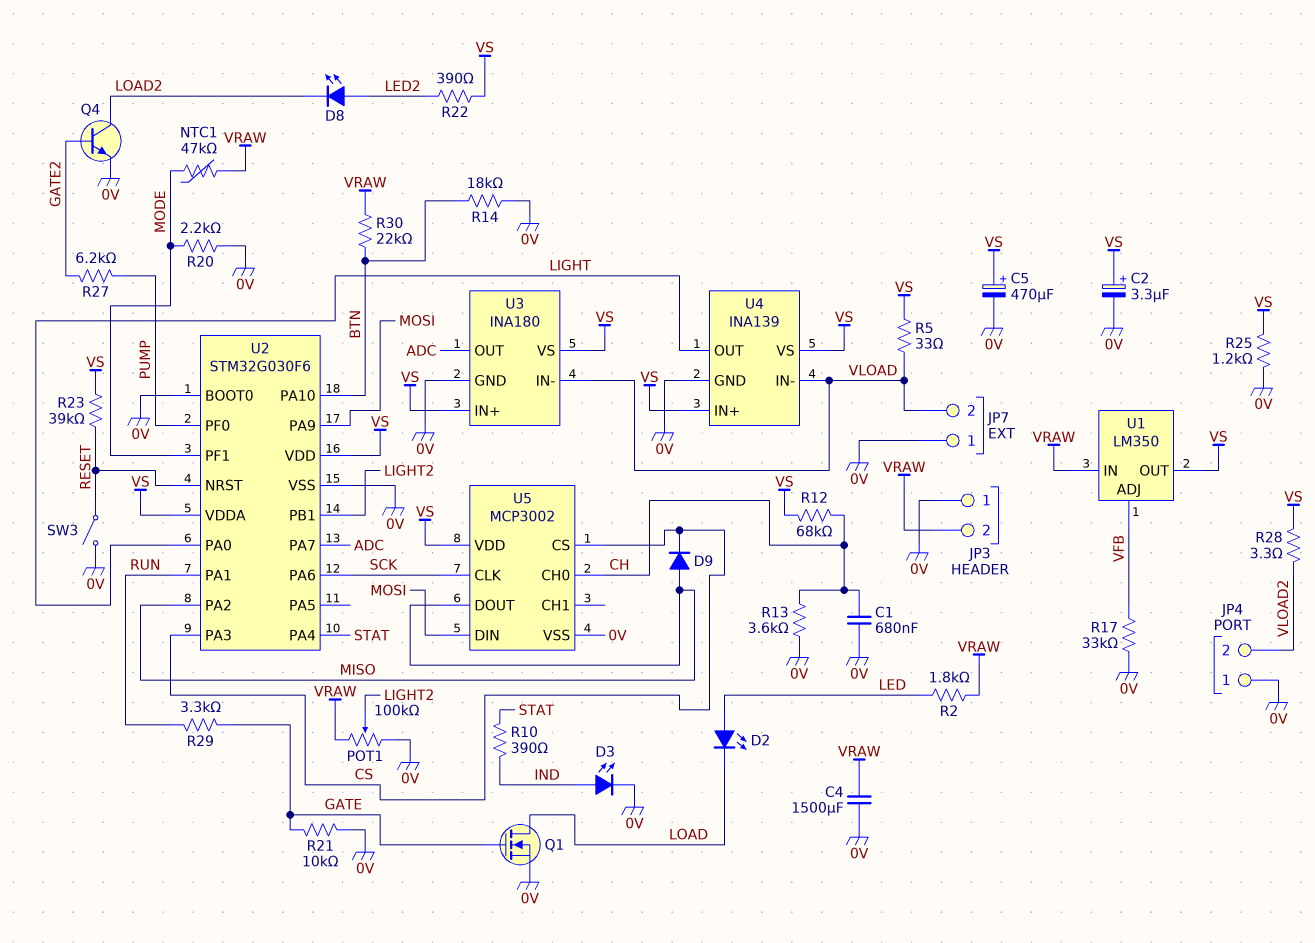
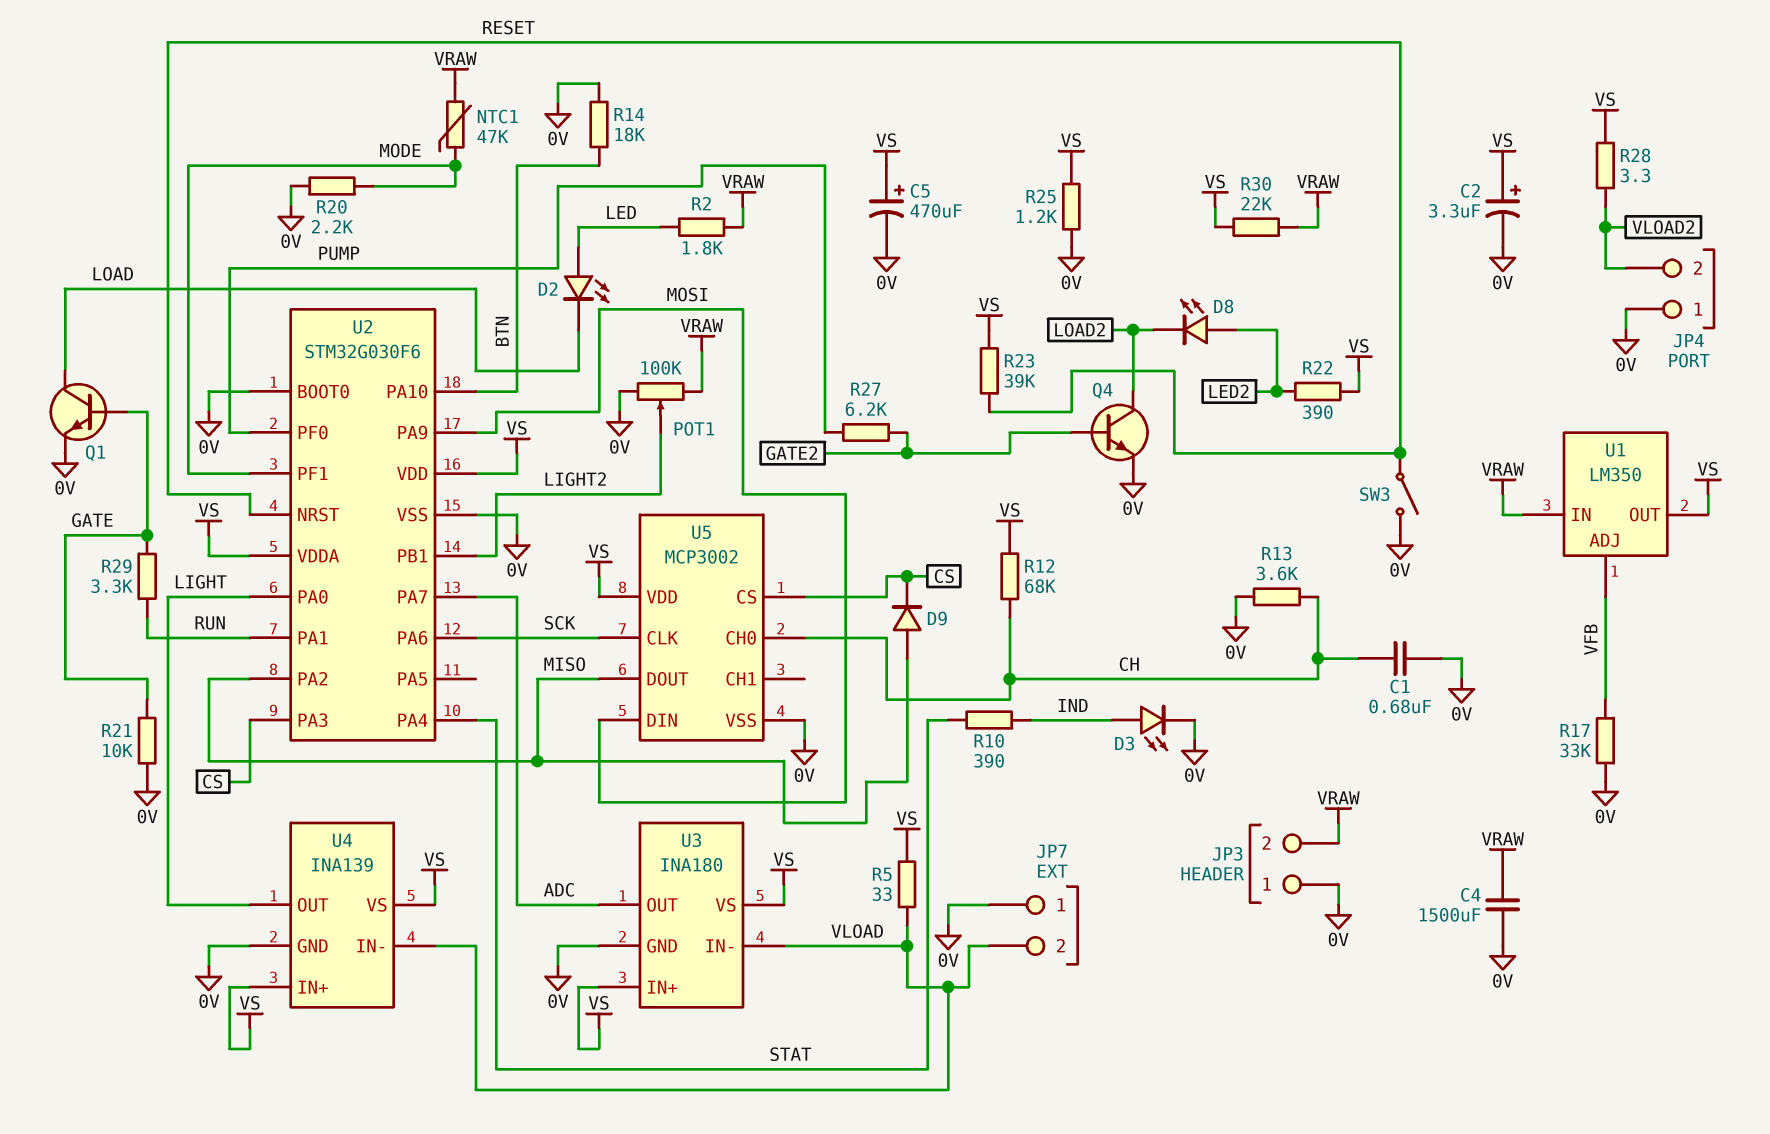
Q1: NMOS (G GATE, D LOAD, S 0V) -> NPN (B GATE, C LOAD, E 0V)
R30: 22k (BTN, VRAW) -> 22k (VRAW, VS)

